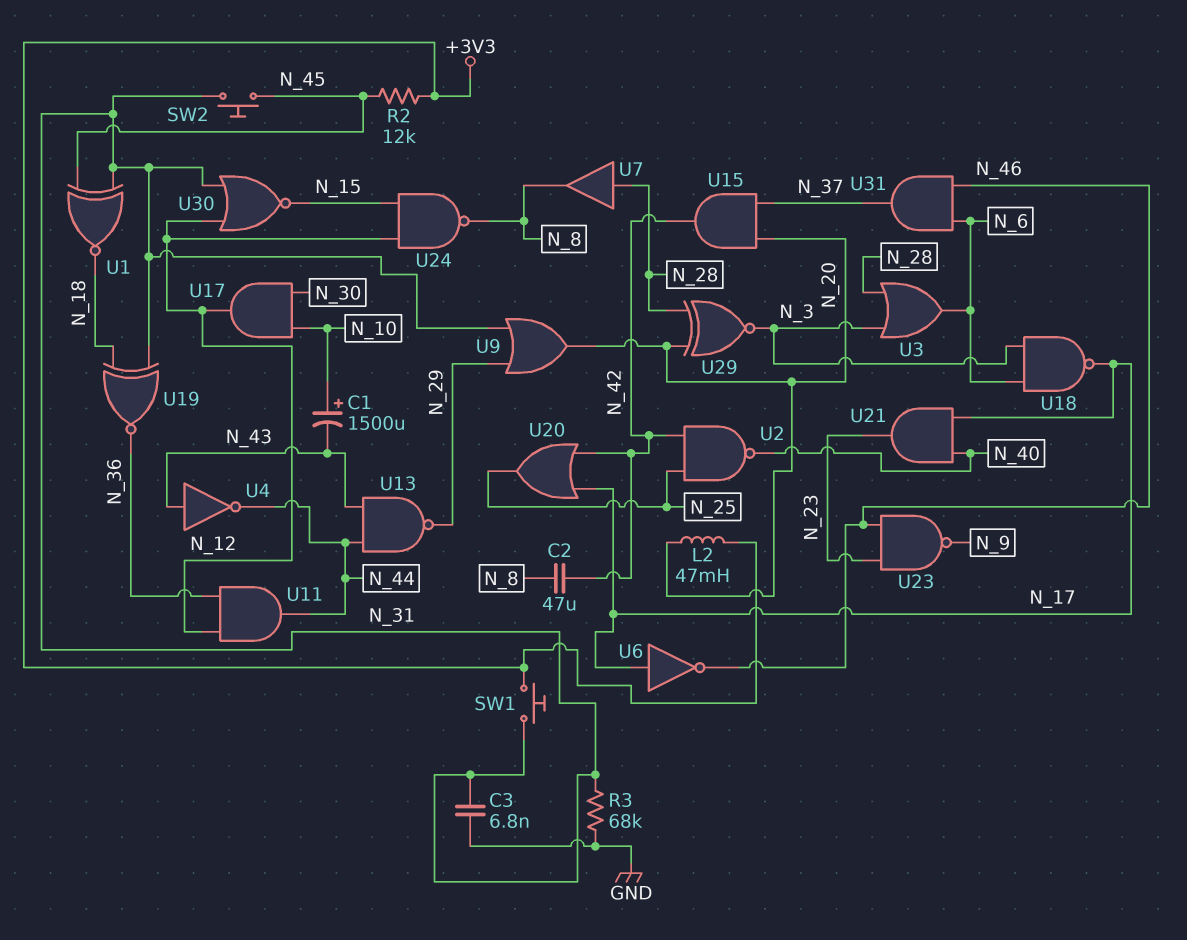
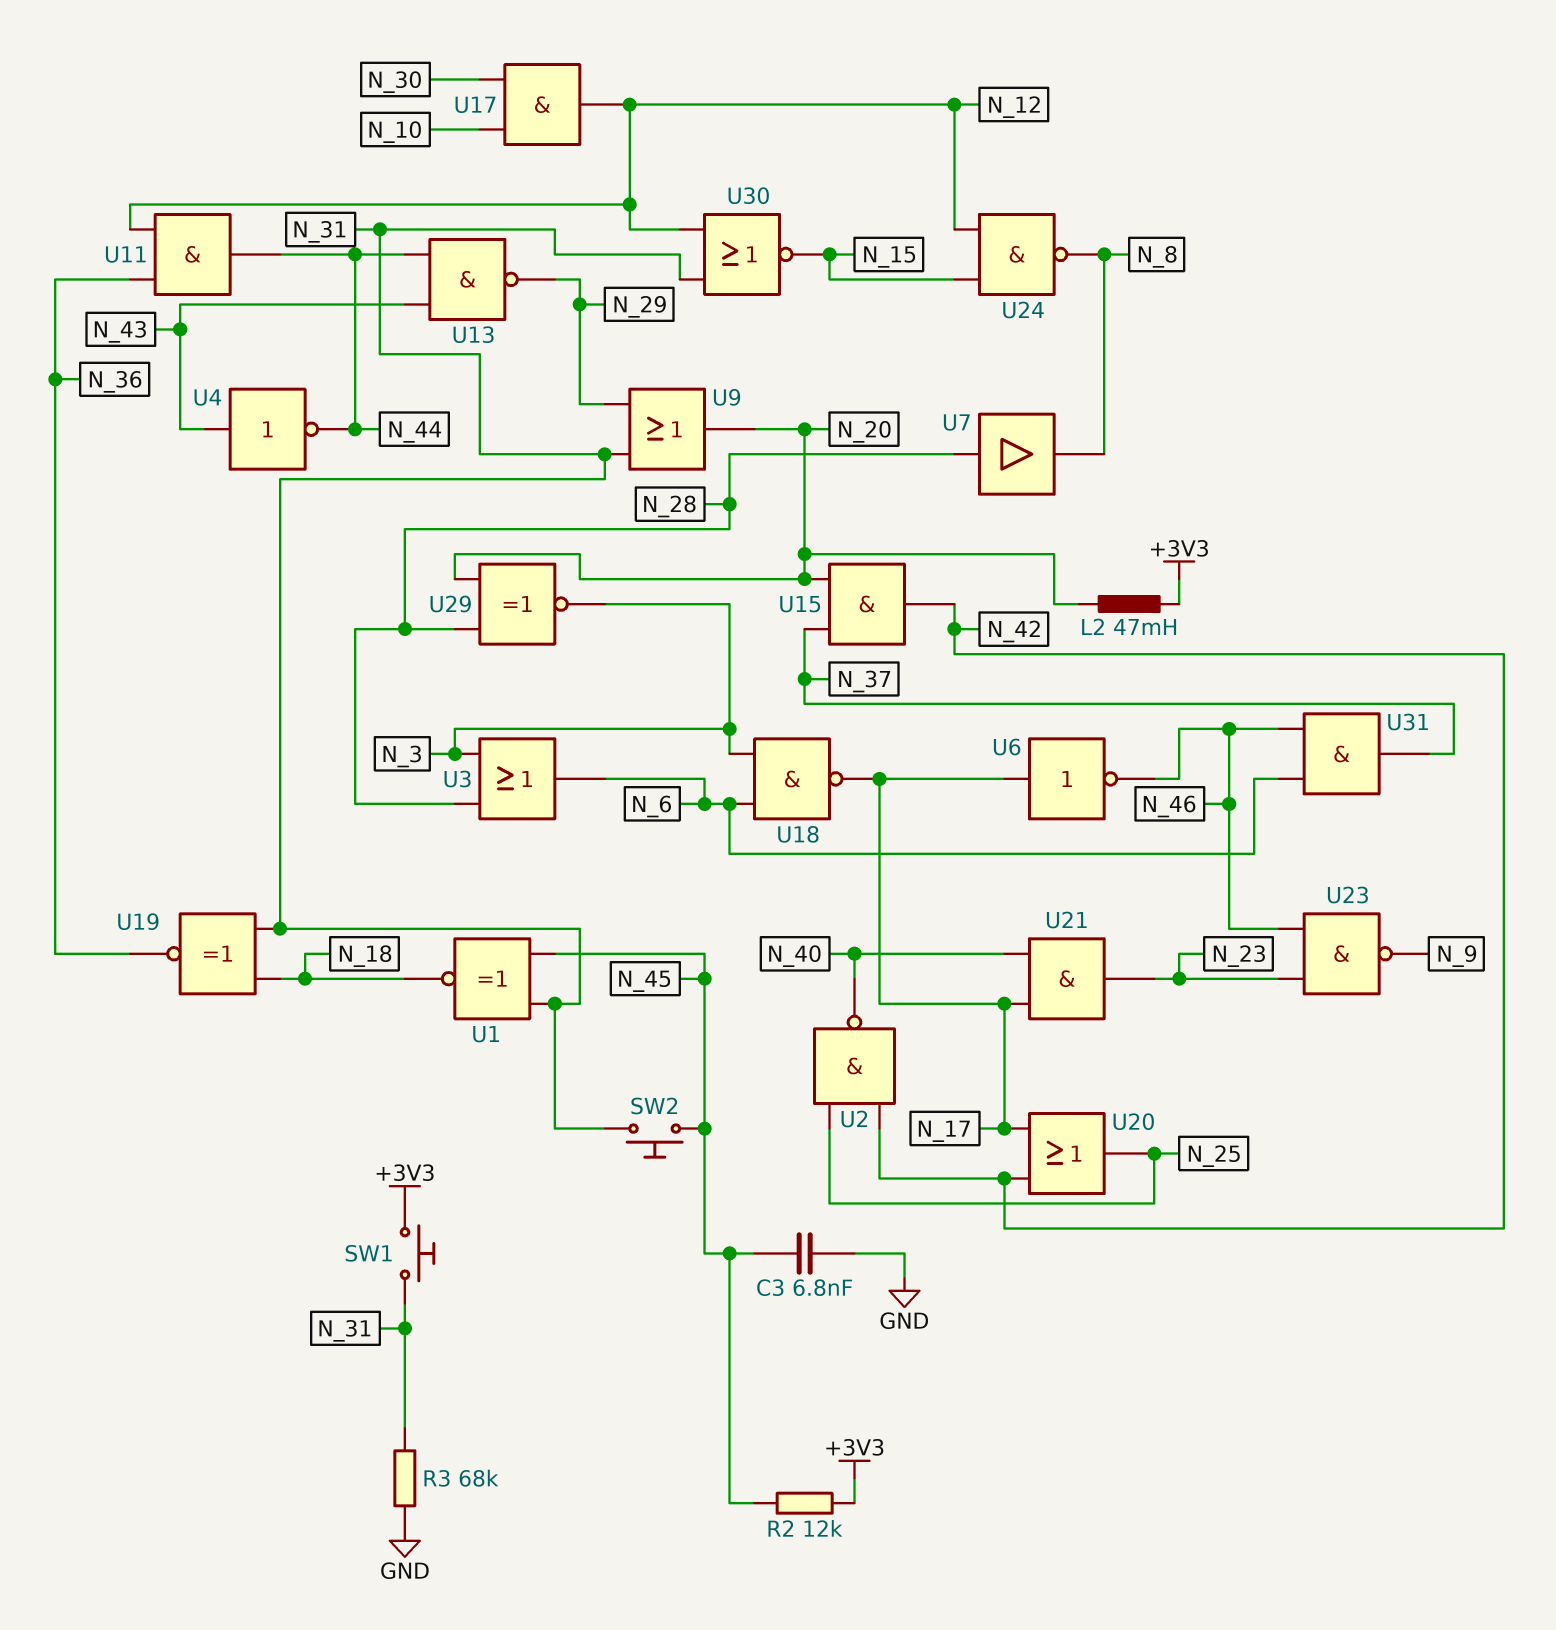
C1: 1500uF (plus N_10, minus N_43) -> none
C2: 47uF (N_8, N_42) -> none
C3: 6.8nF (GND, N_31) -> 6.8nF (GND, N_45)

